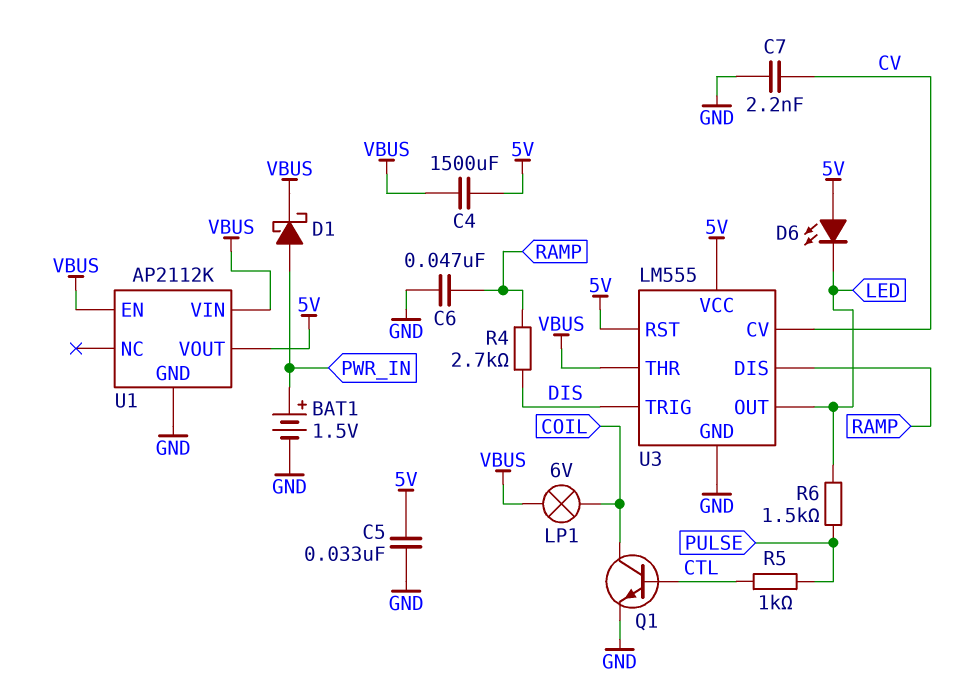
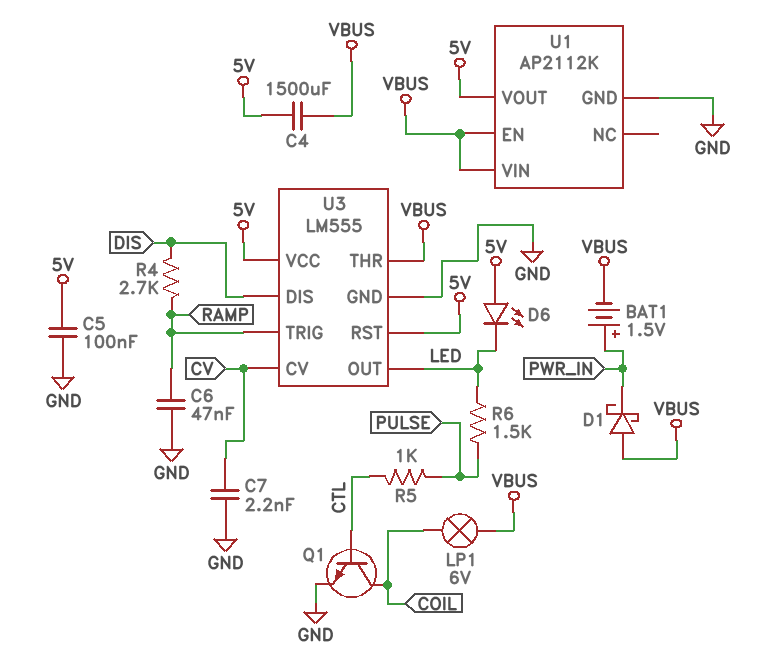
BAT1: 1.5V (plus PWR_IN, minus GND) -> 1.5V (plus PWR_IN, minus VBUS)
C5: 33nF (5V, GND) -> 100nF (5V, GND)
D1: schottky (A PWR_IN, K VBUS) -> schottky (A VBUS, K PWR_IN)
U3 pin DIS: RAMP -> DIS
U3 pin TRIG: DIS -> RAMP

